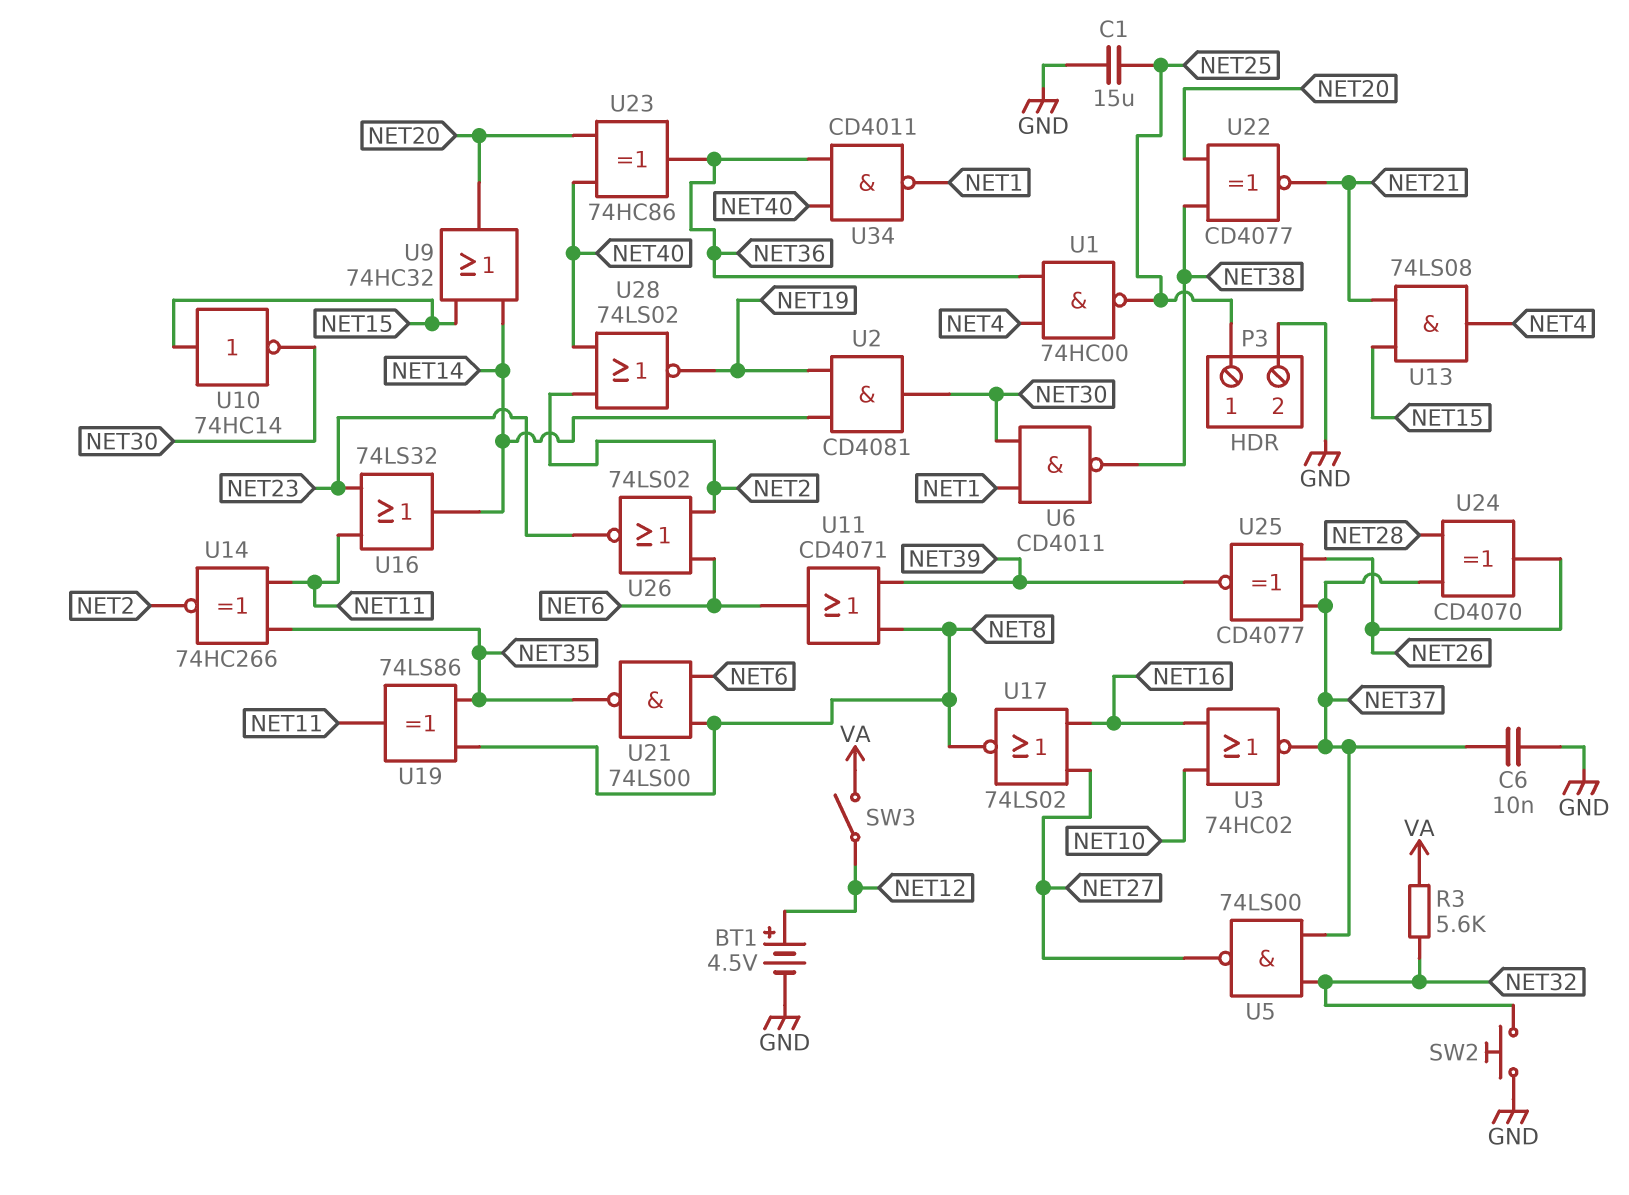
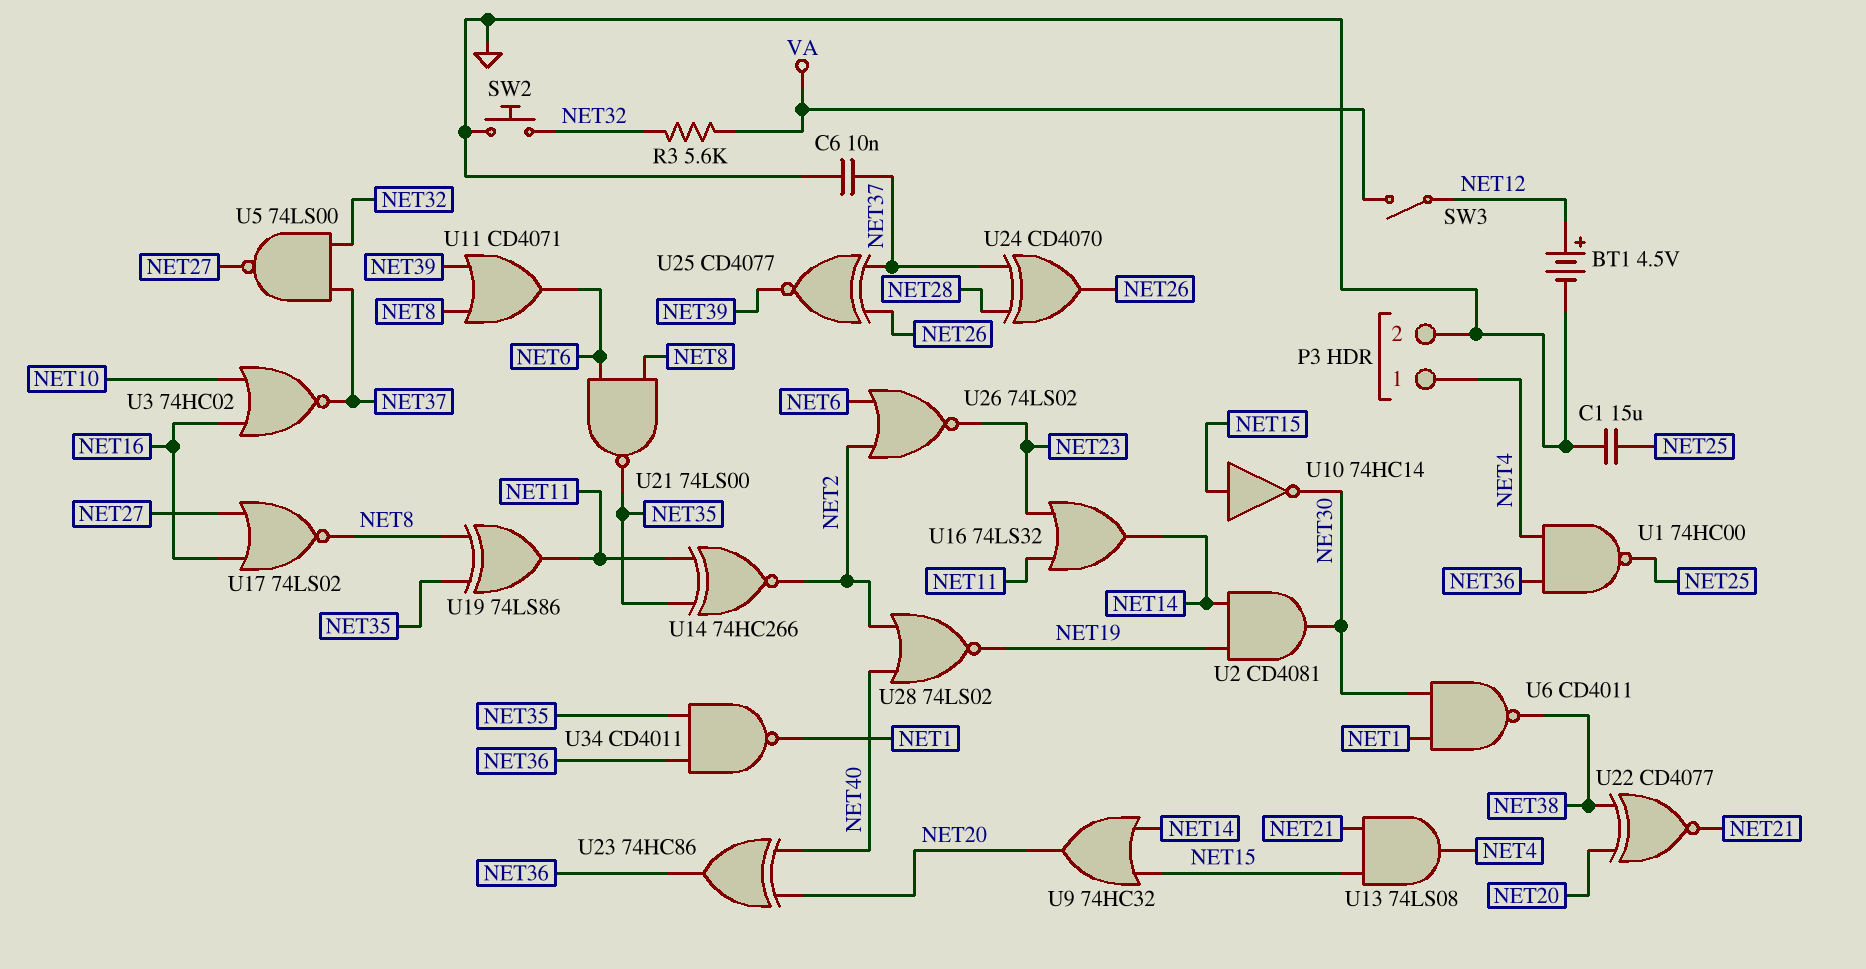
P3 pin 1: NET25 -> NET4
U34: NAND CD4011 (in NET36, in NET40, out NET1) -> NAND CD4011 (in NET35, in NET36, out NET1)

